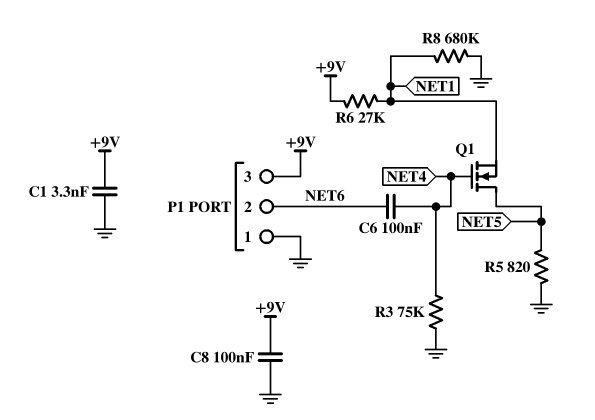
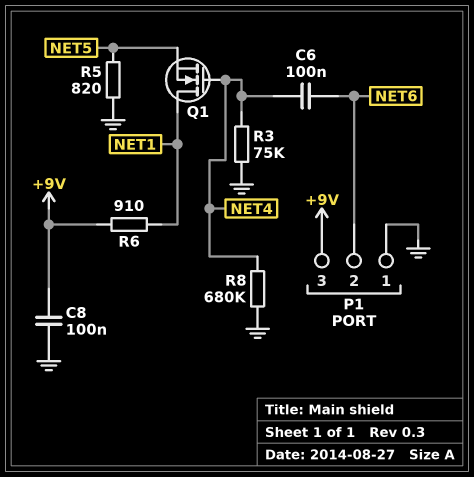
C1: 3.3nF (+9V, GND) -> none
Q1: NMOS (G NET4, D NET5, S NET1) -> NMOS (G NET4, D NET1, S NET5)
R6: 27k (+9V, NET1) -> 910 (+9V, NET1)
R8: 680k (GND, NET1) -> 680k (GND, NET4)

